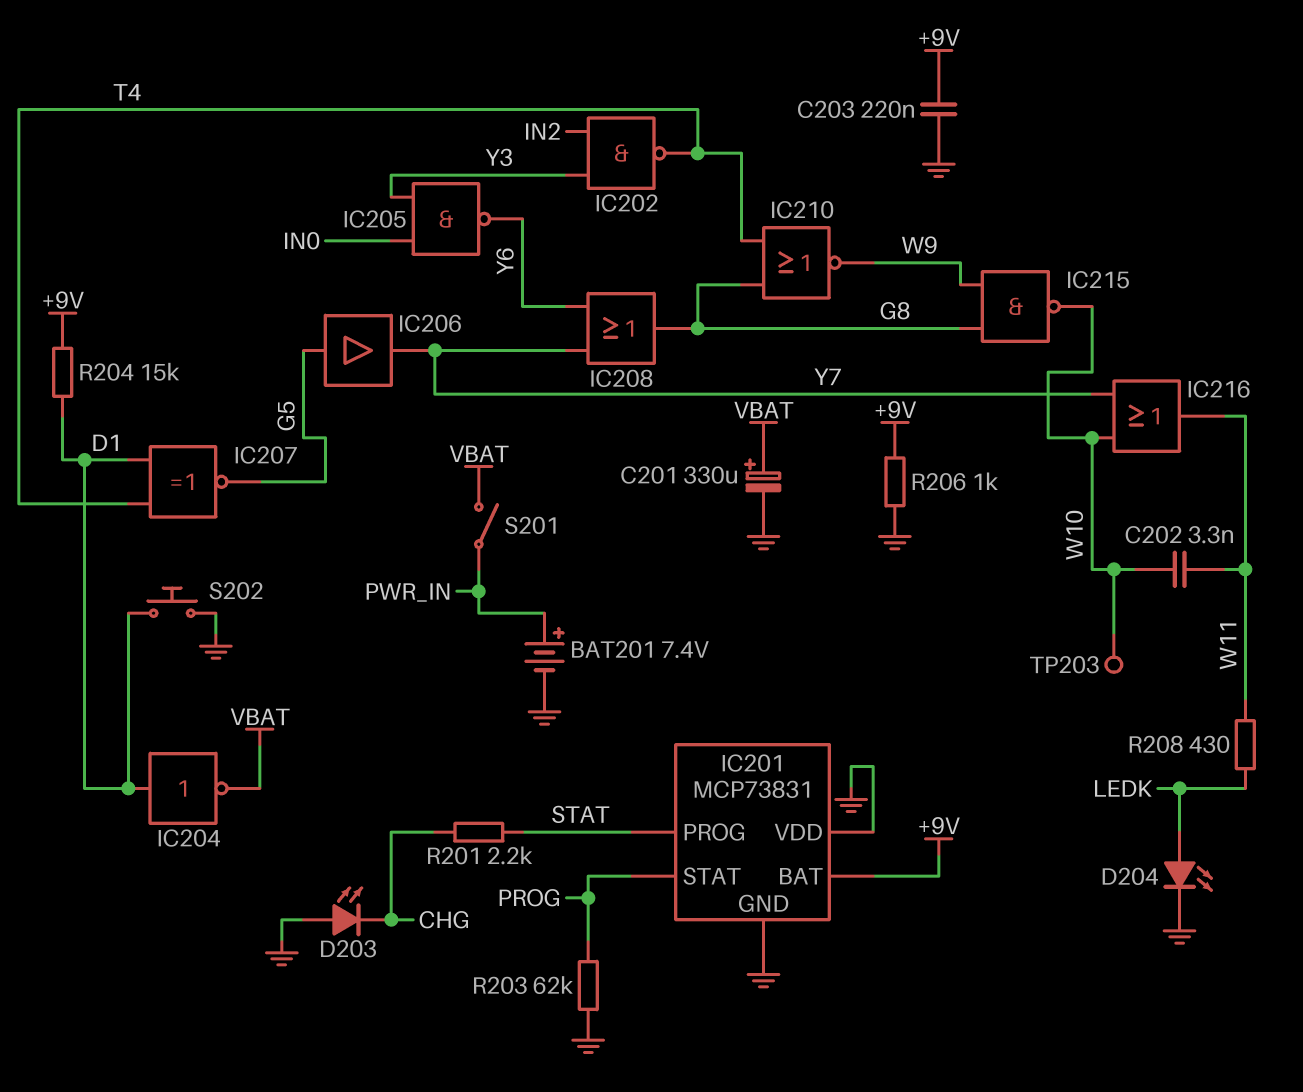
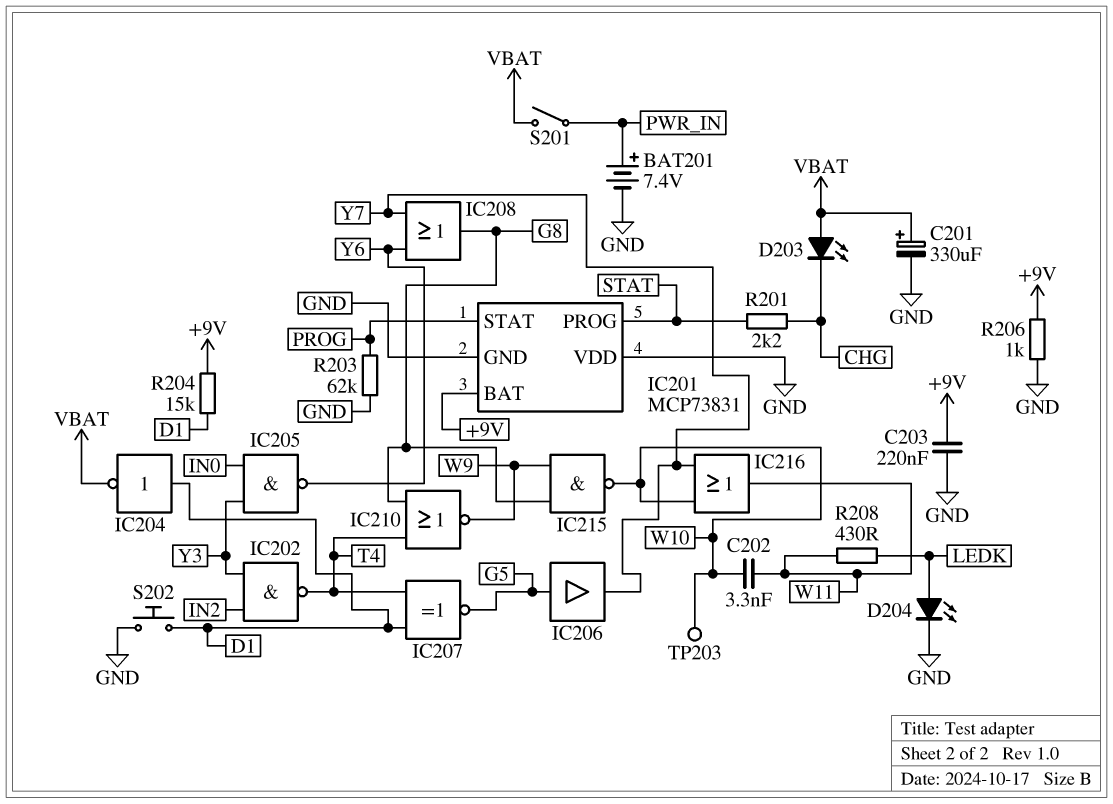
D203: LED (A GND, K CHG) -> LED (A VBAT, K CHG)

